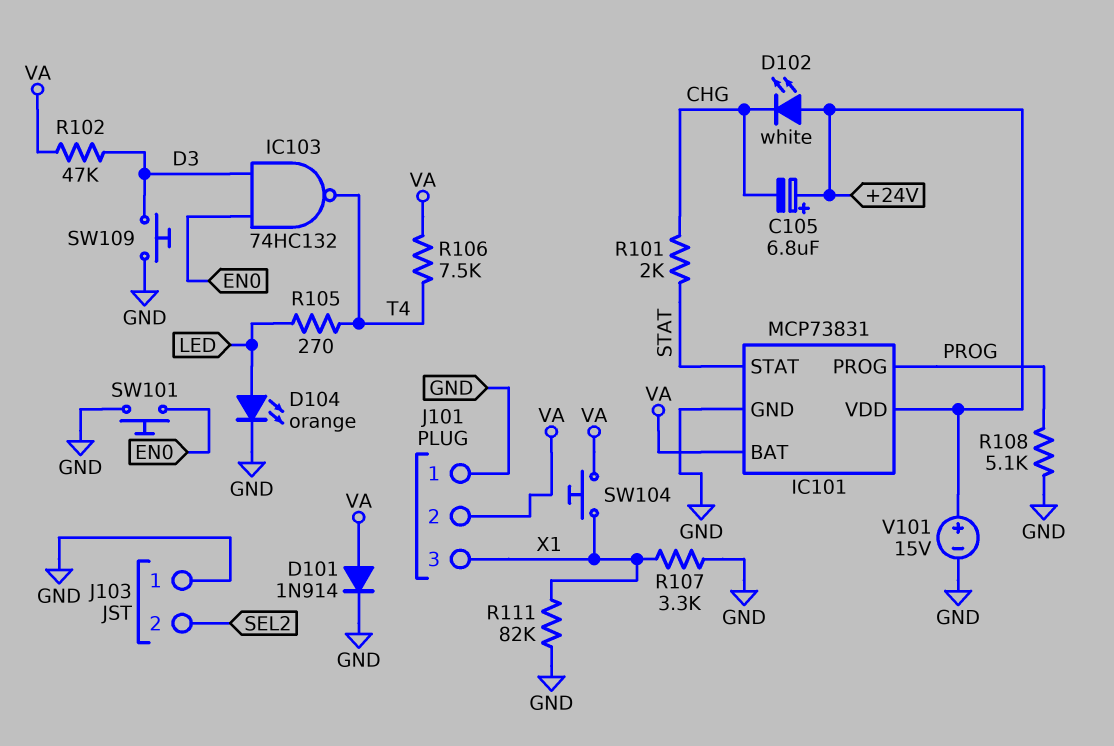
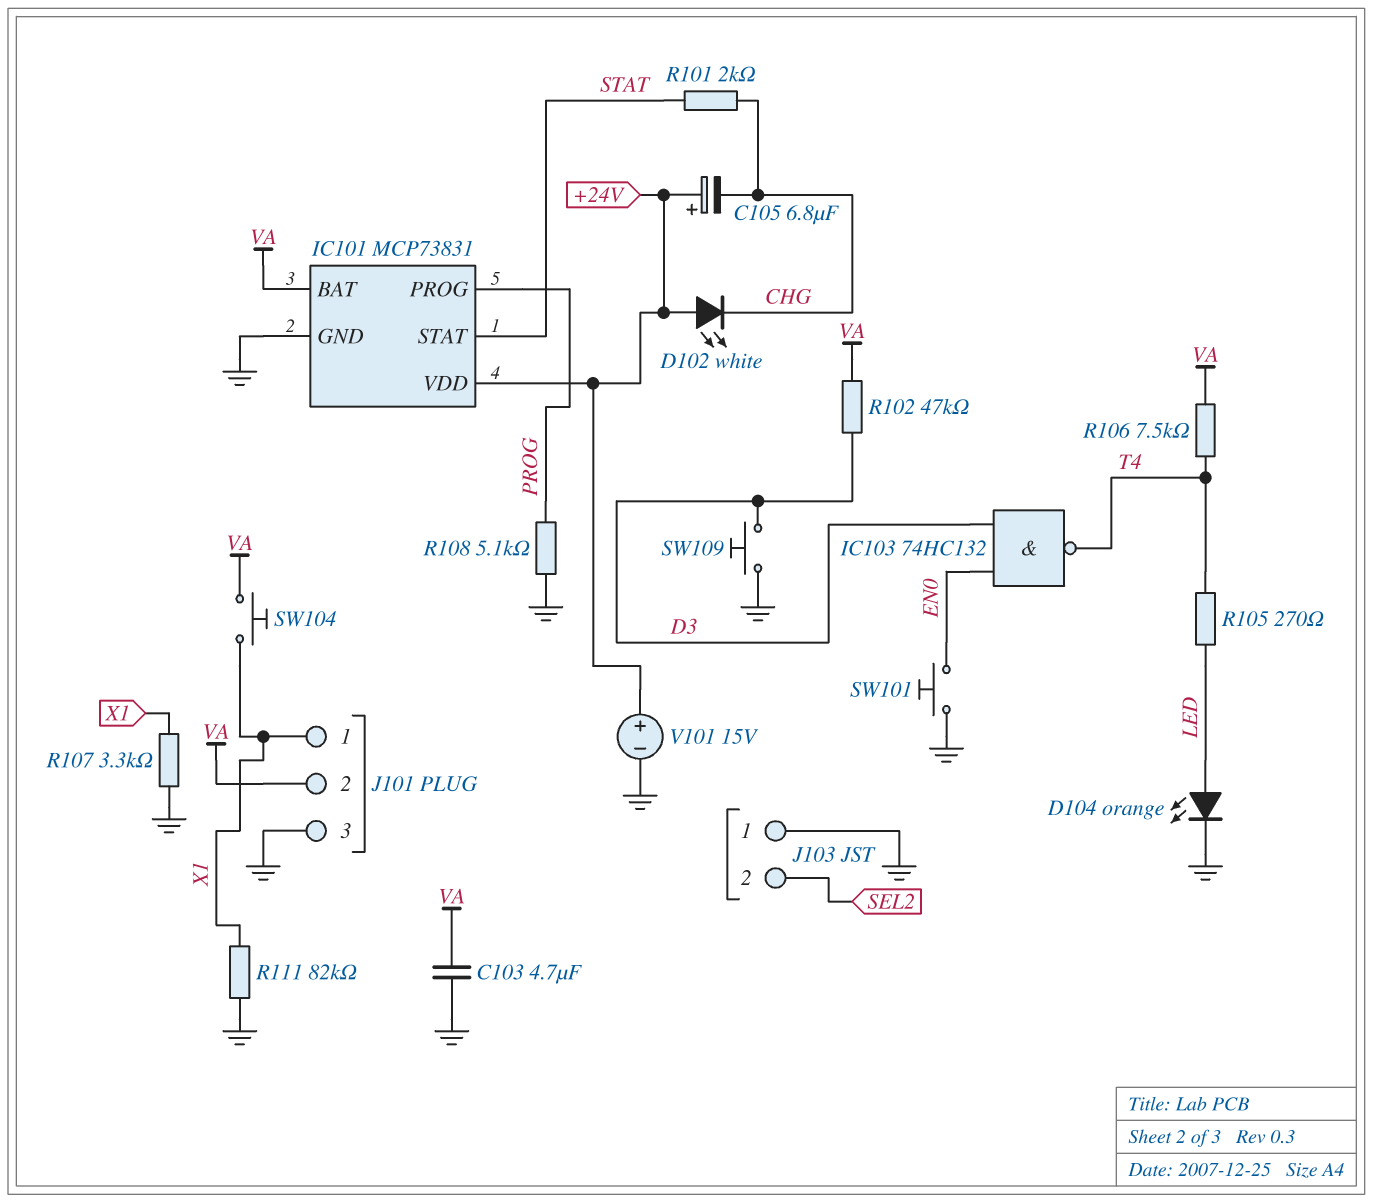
C103: none -> 4.7uF (GND, VA)
D101: diode 1N914 (A VA, K GND) -> none
J101 pin 1: GND -> X1
J101 pin 3: X1 -> GND

